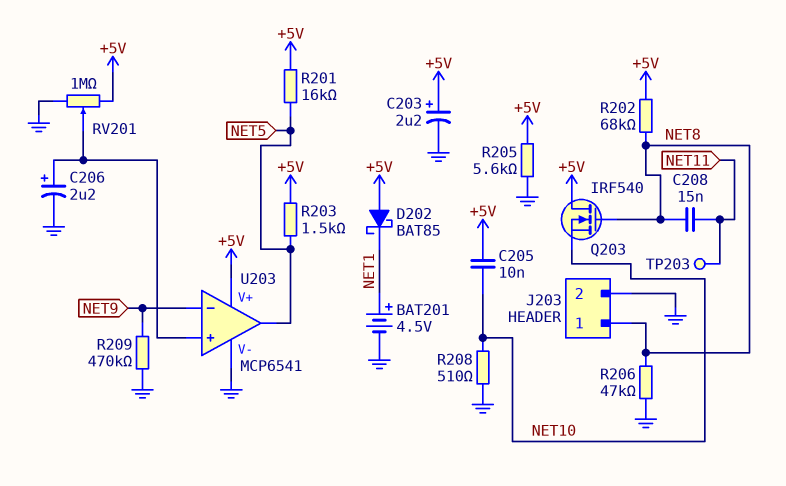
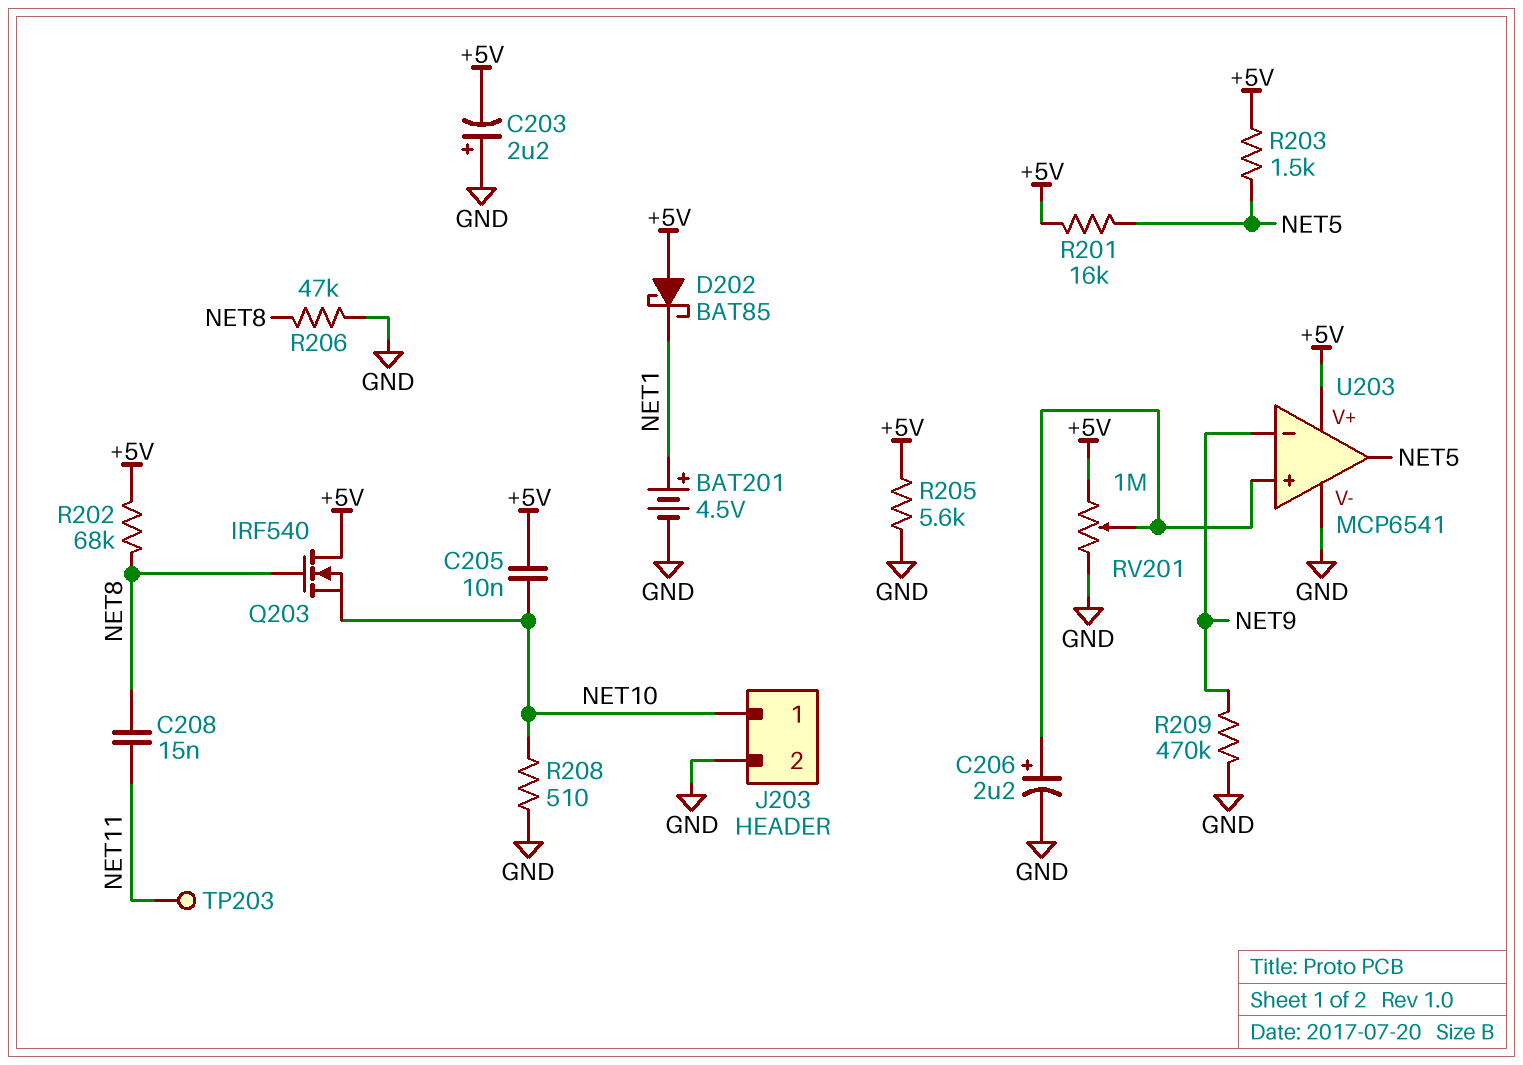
C203: 2.2uF (plus +5V, minus GND) -> 2.2uF (plus GND, minus +5V)
J203 pin 1: NET8 -> NET10

